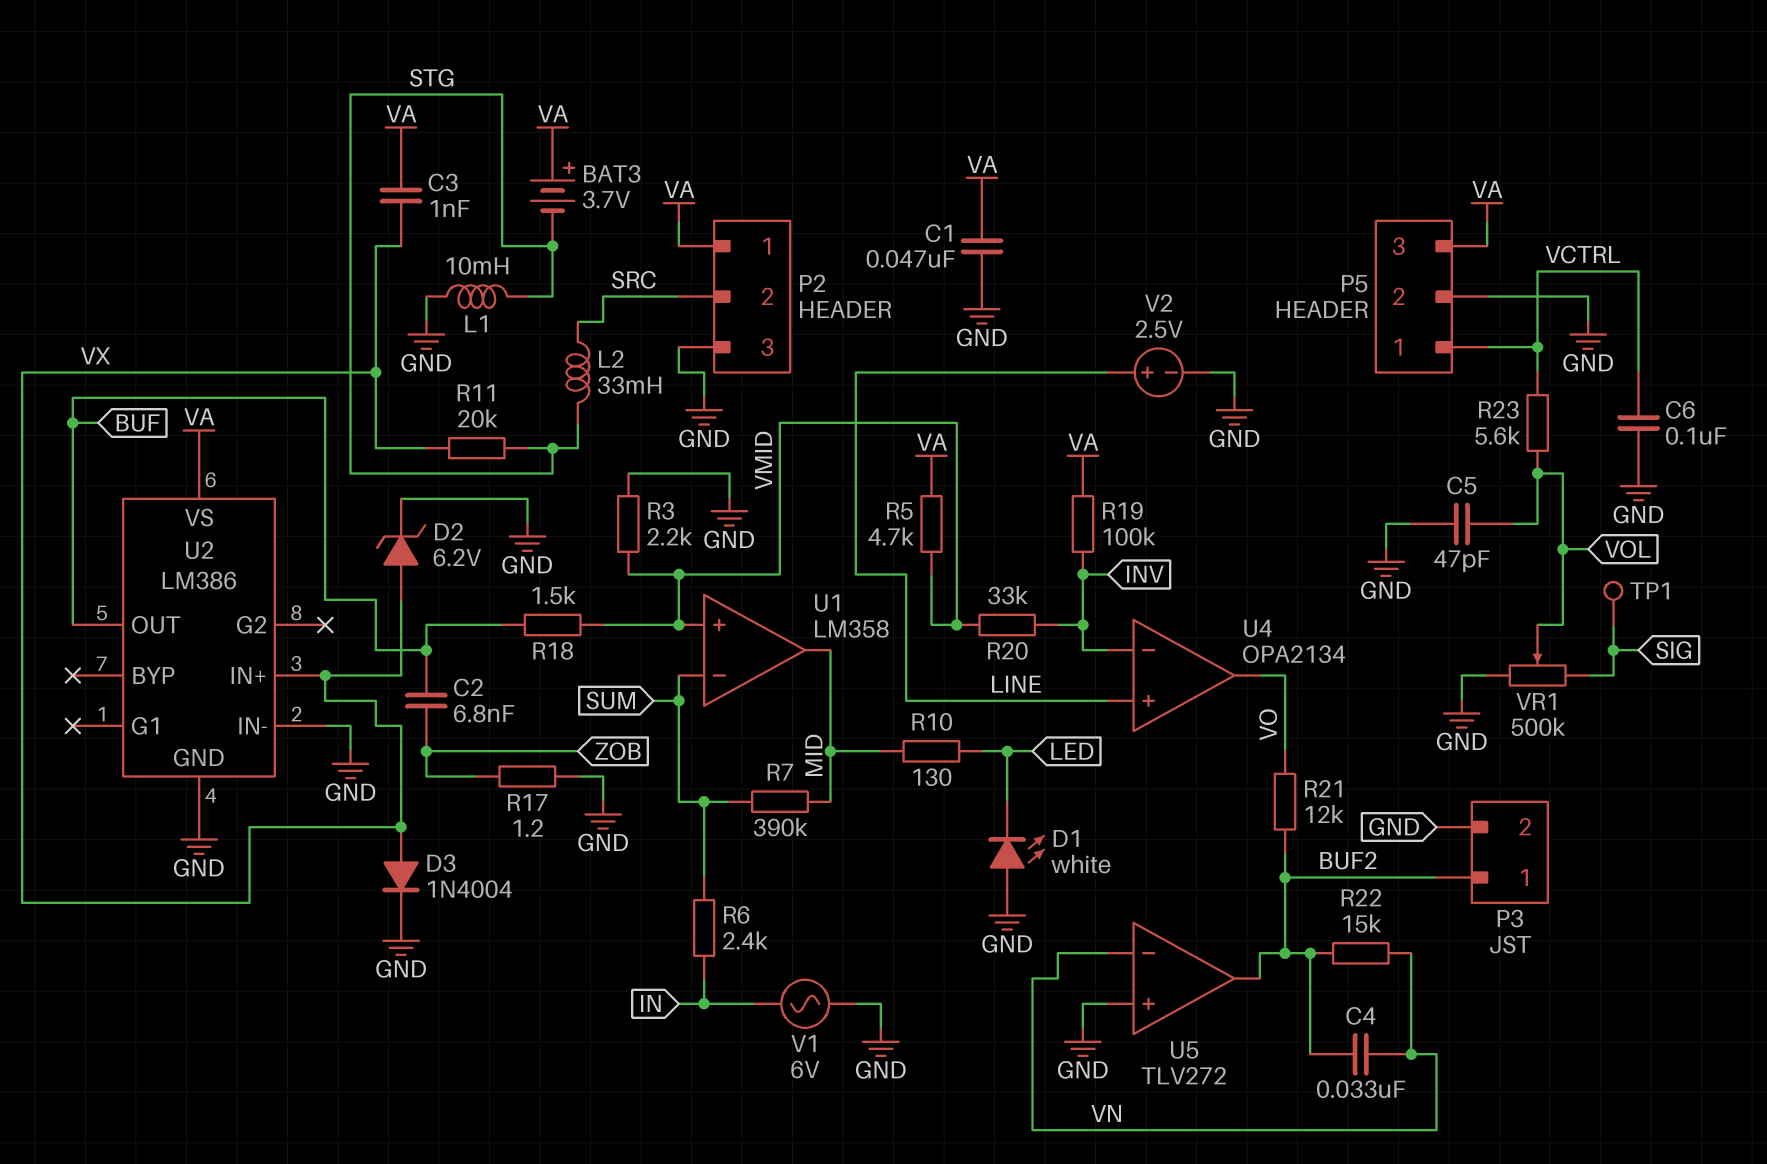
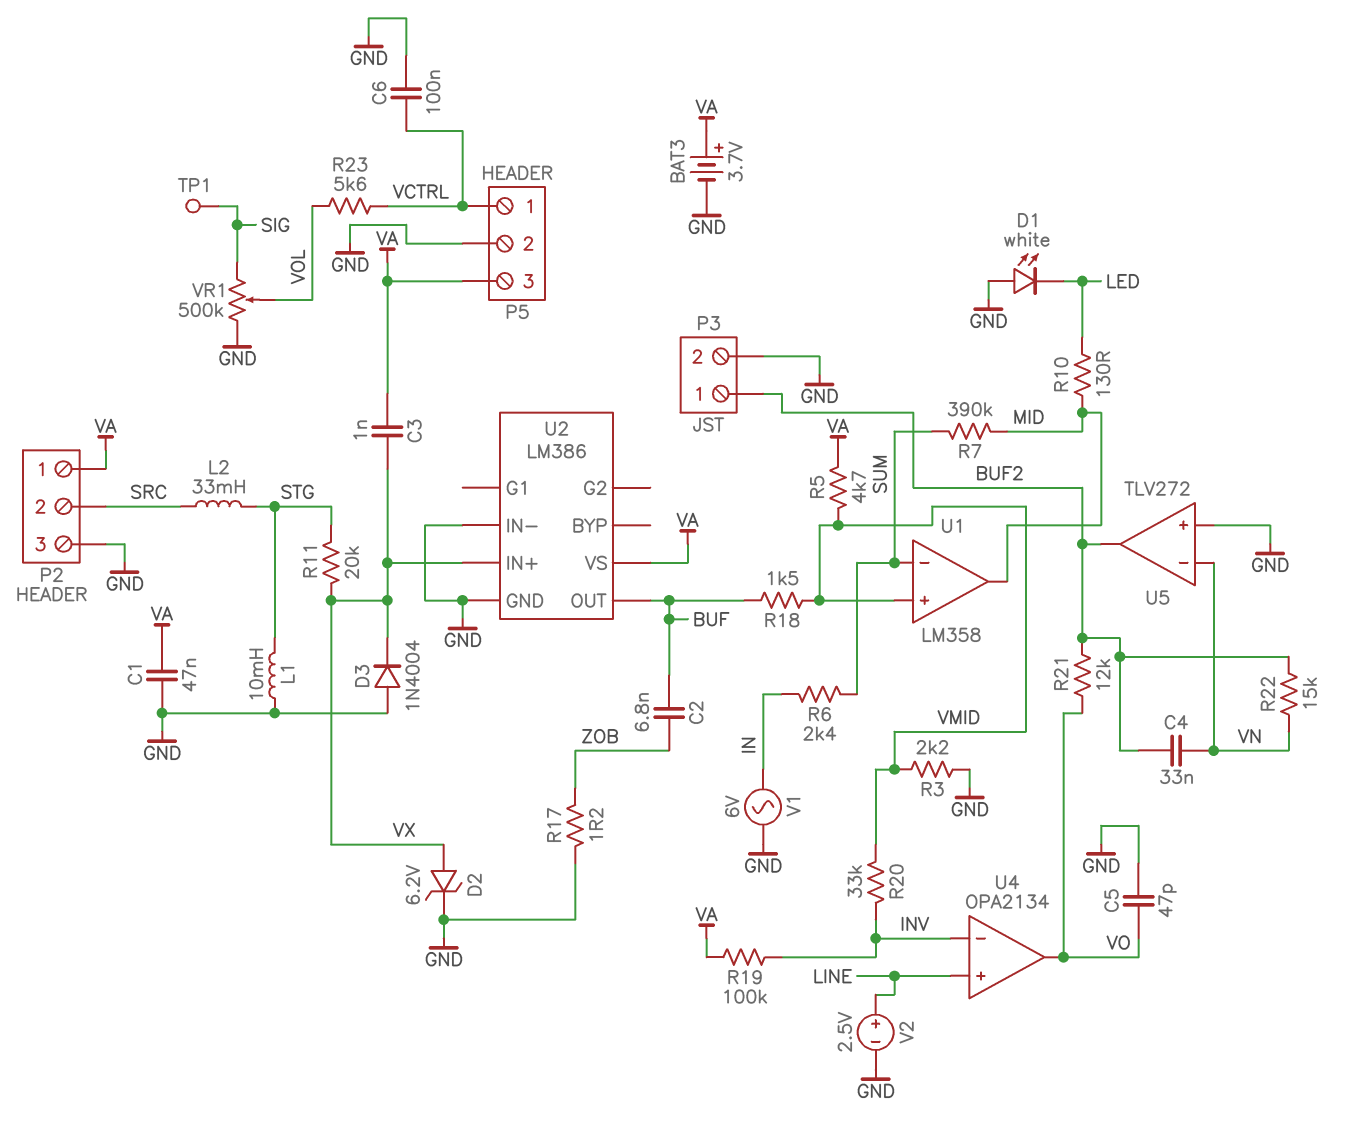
BAT3: 3.7V (plus VA, minus STG) -> 3.7V (plus VA, minus GND)
C5: 47pF (GND, VOL) -> 47pF (GND, VO)
D3: diode 1N4004 (A VX, K GND) -> diode 1N4004 (A GND, K VX)

